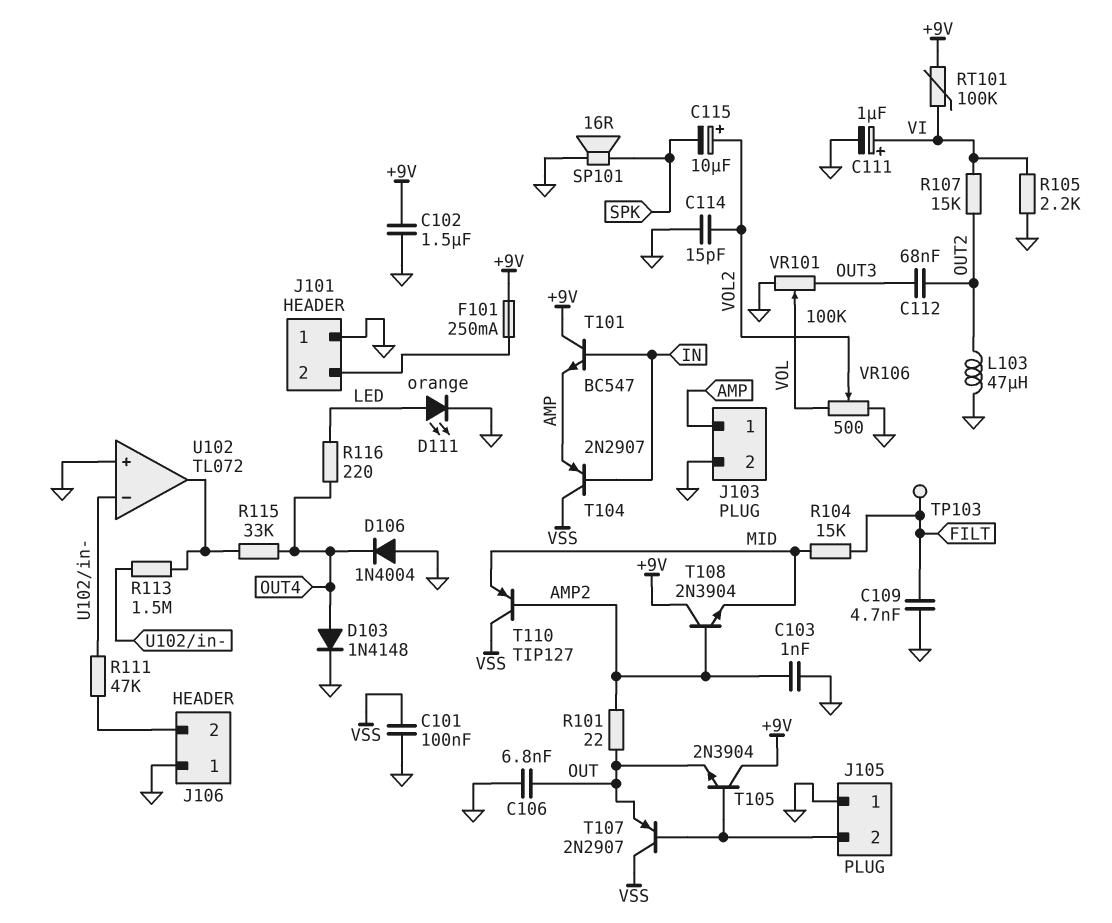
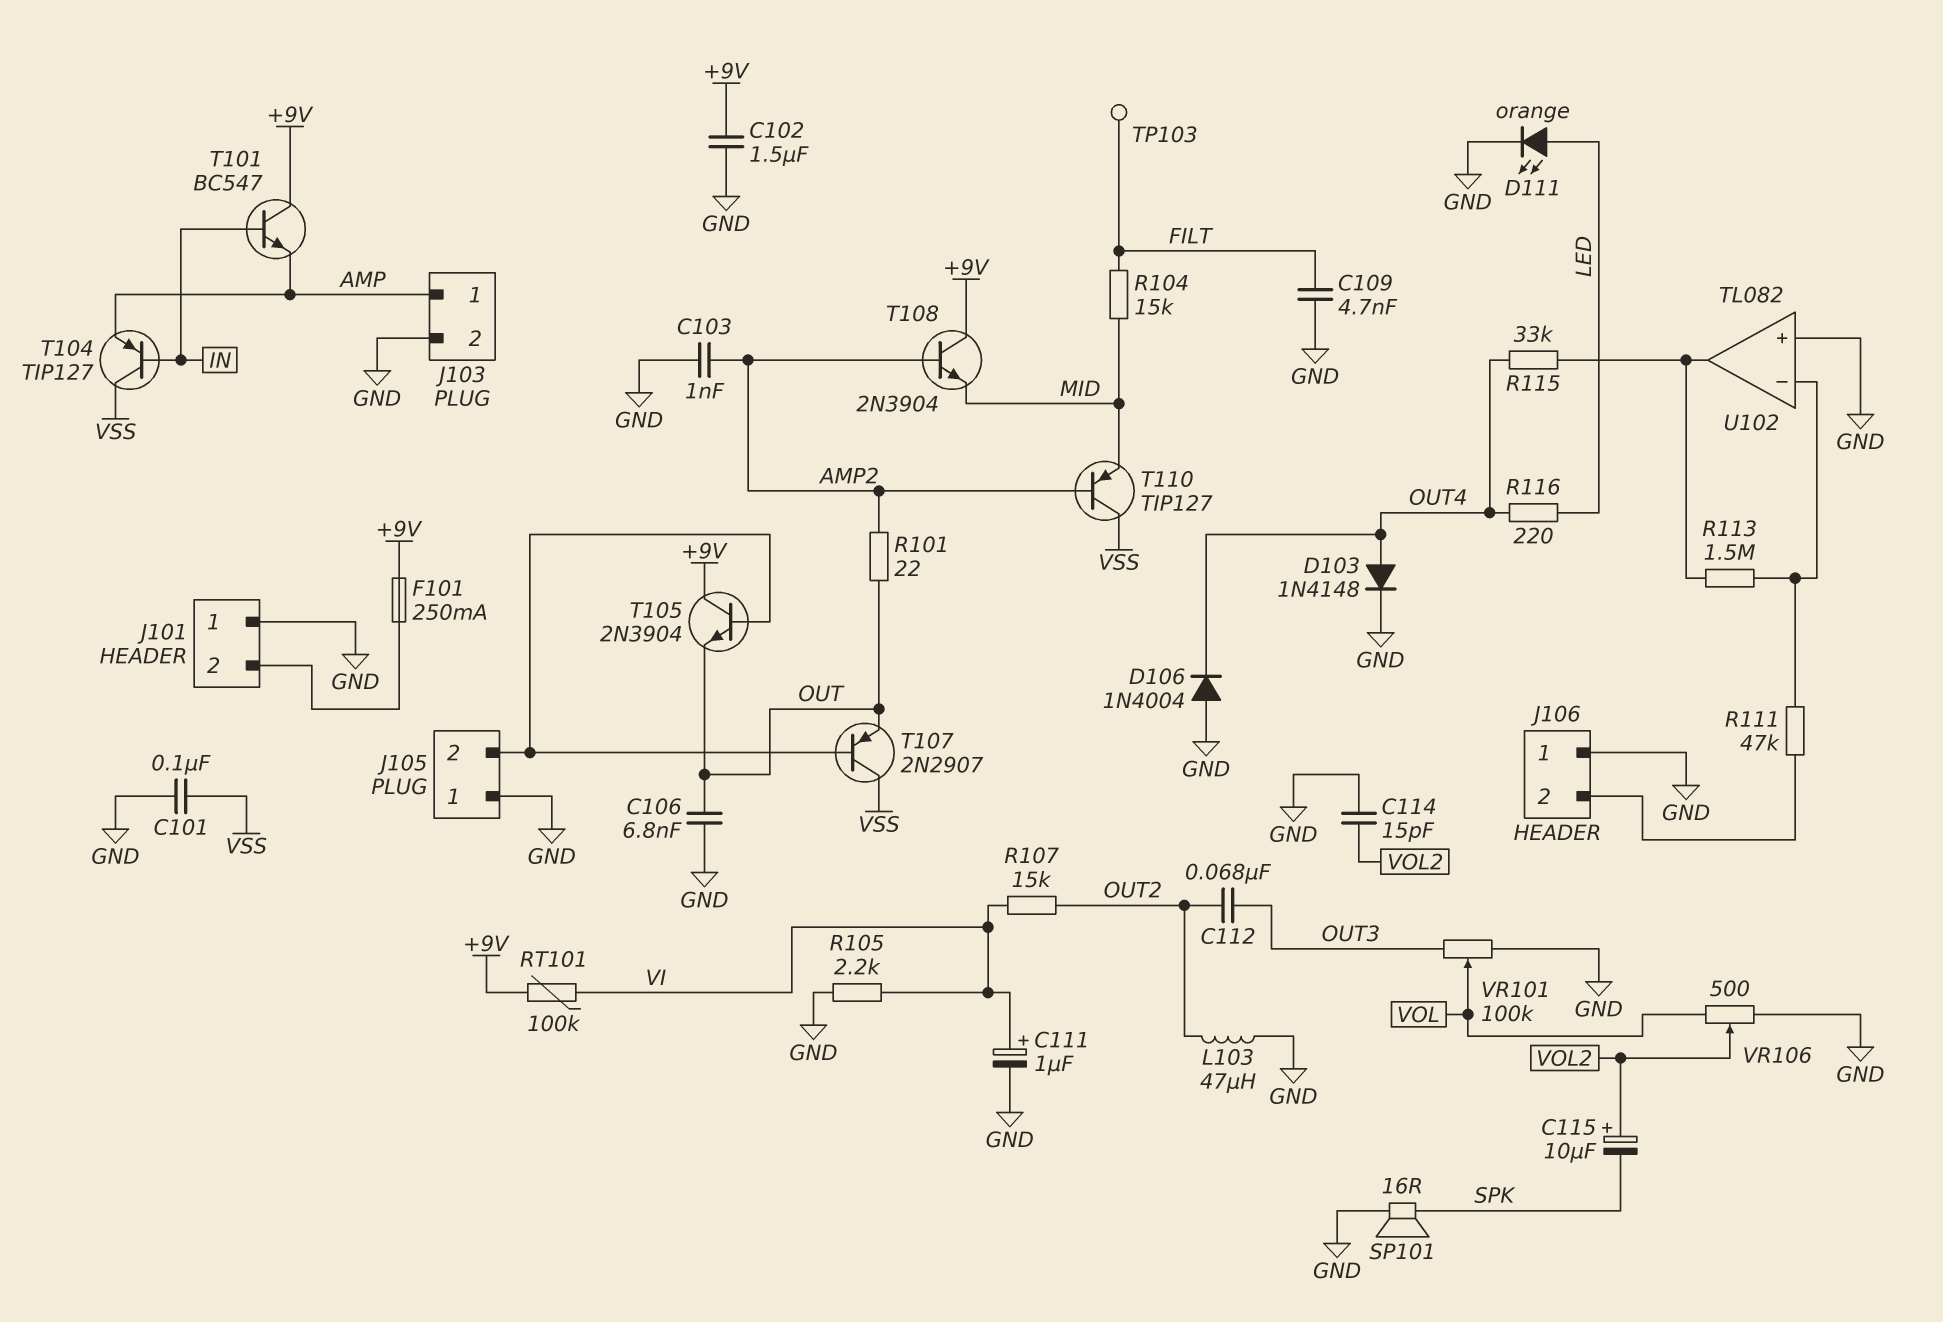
T104: PNP 2N2907 (B IN, C VSS, E AMP) -> PNP TIP127 (B IN, C VSS, E AMP)
U102: TL072 -> TL082

